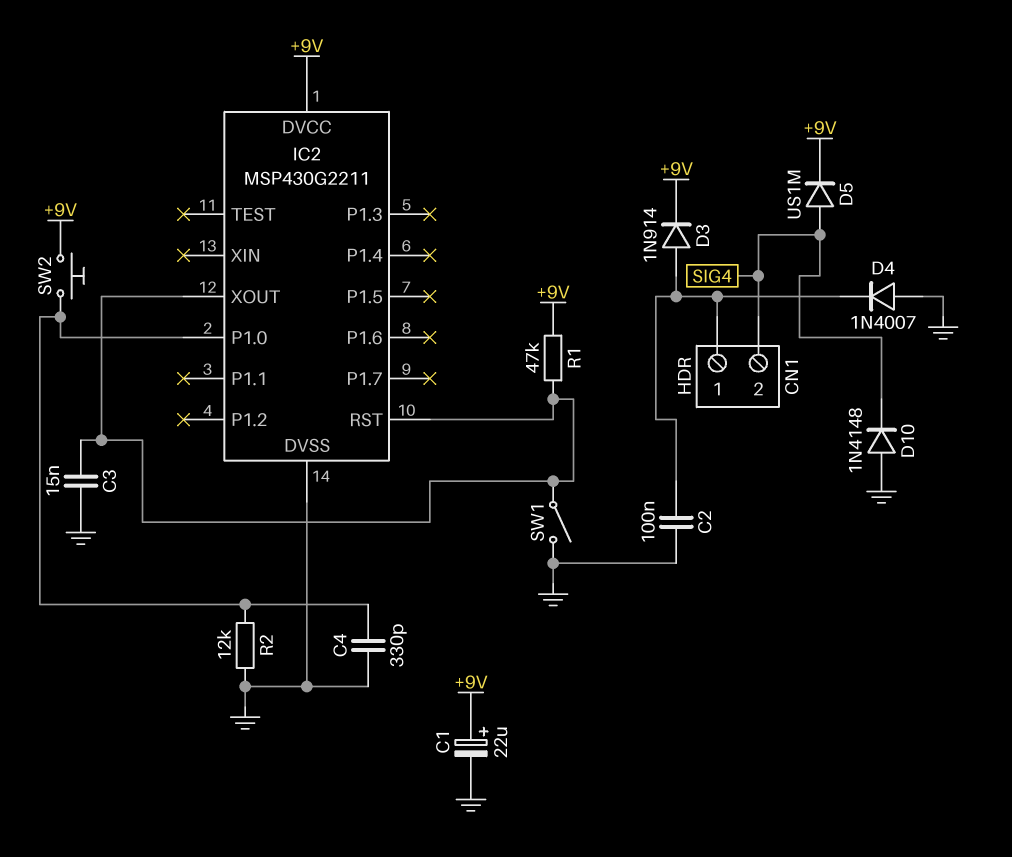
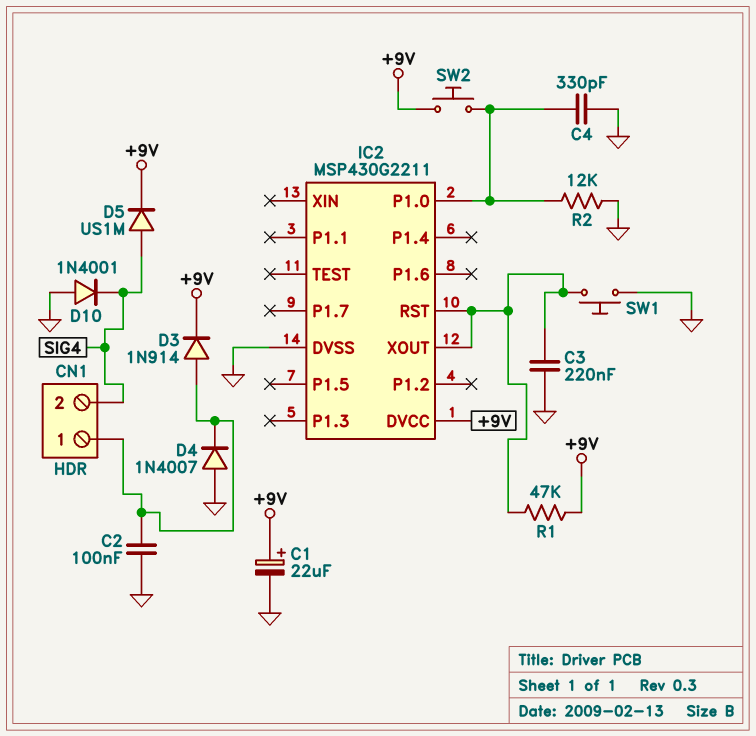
C3: 15nF (GND, IC2/RST) -> 220nF (GND, IC2/RST)
D10: diode 1N4148 (A GND, K SIG4) -> diode 1N4001 (A GND, K SIG4)
SW1: switch (GND, IC2/RST) -> button (GND, IC2/RST)

